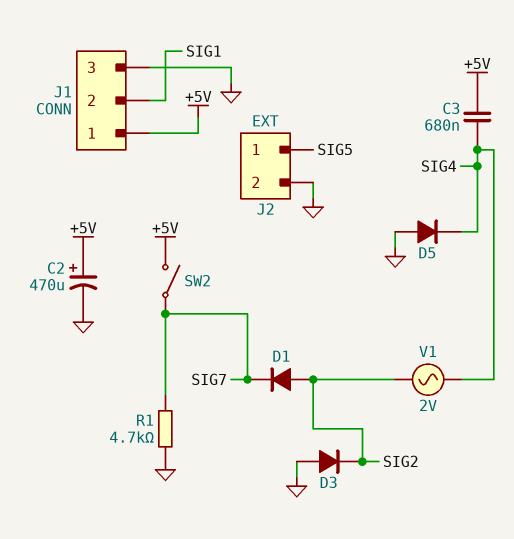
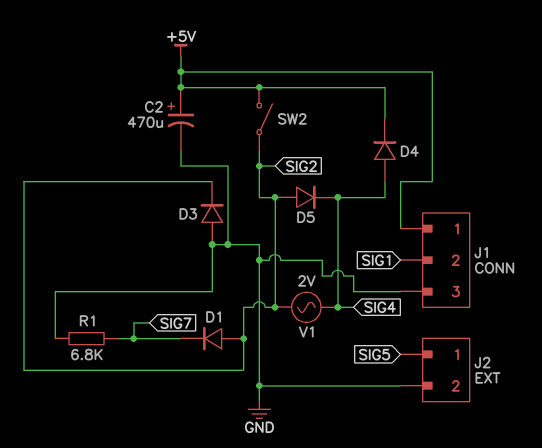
C3: 680nF (+5V, SIG4) -> none
D4: none -> diode (A SIG4, K +5V)
D5: diode (A GND, K SIG4) -> diode (A SIG2, K SIG4)
R1: 4.7k (GND, SIG7) -> 6.8k (GND, SIG7)
SW2: switch (+5V, SIG7) -> switch (+5V, SIG2)

